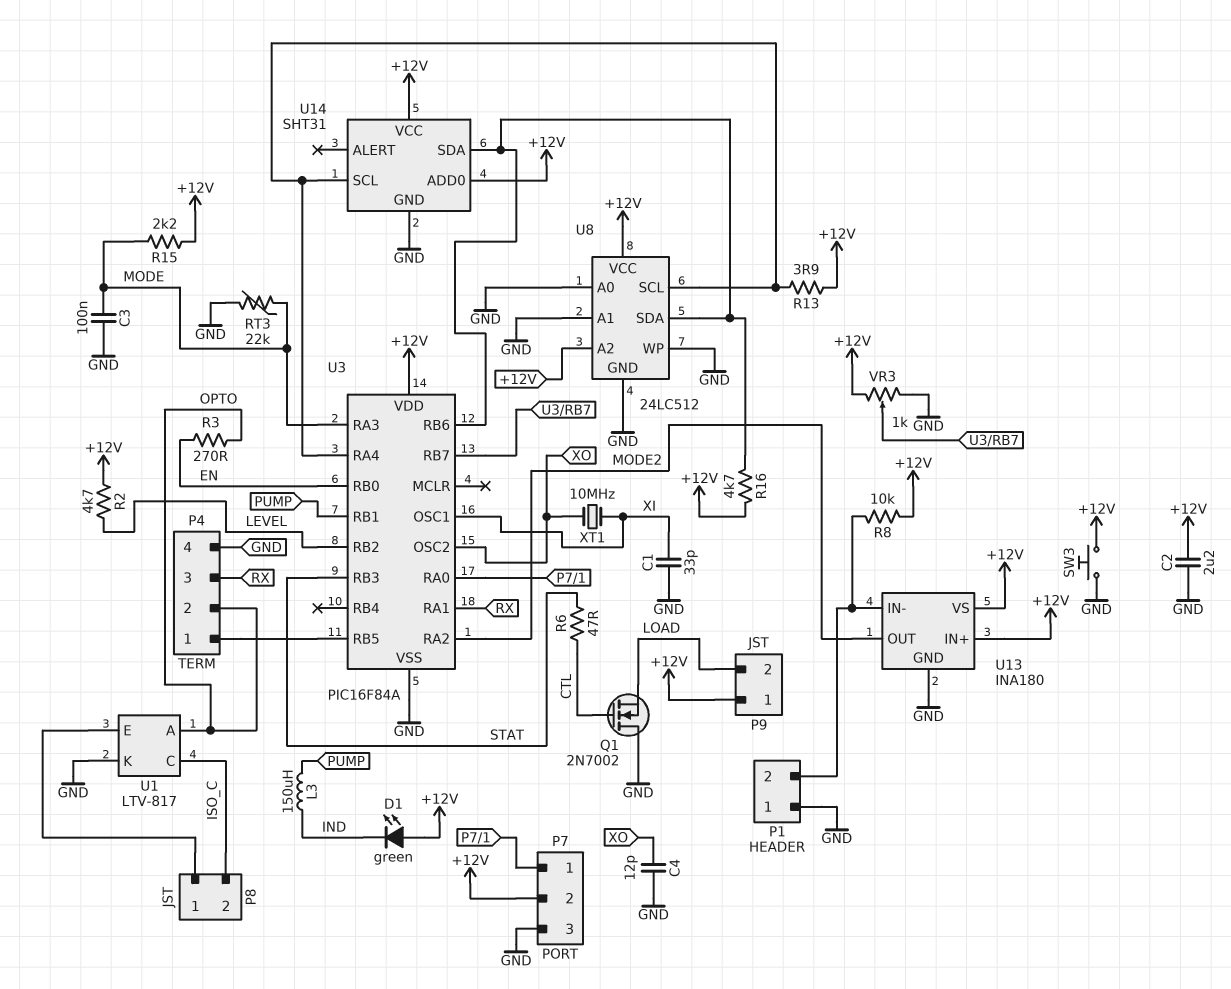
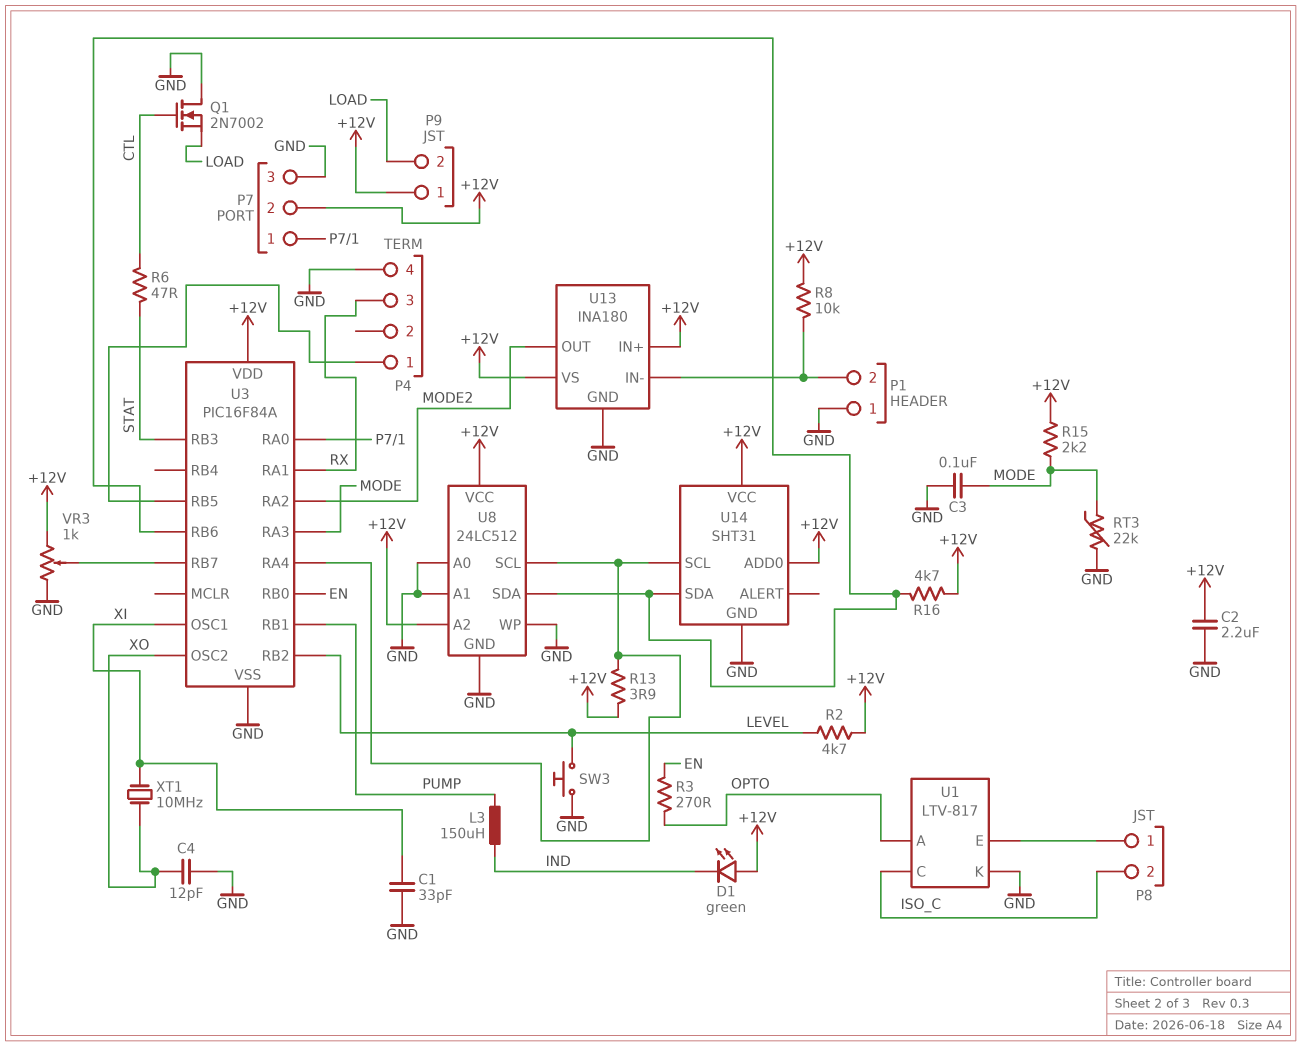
P4 pin 2: OPTO -> none
SW3: button (+12V, GND) -> button (GND, LEVEL)

